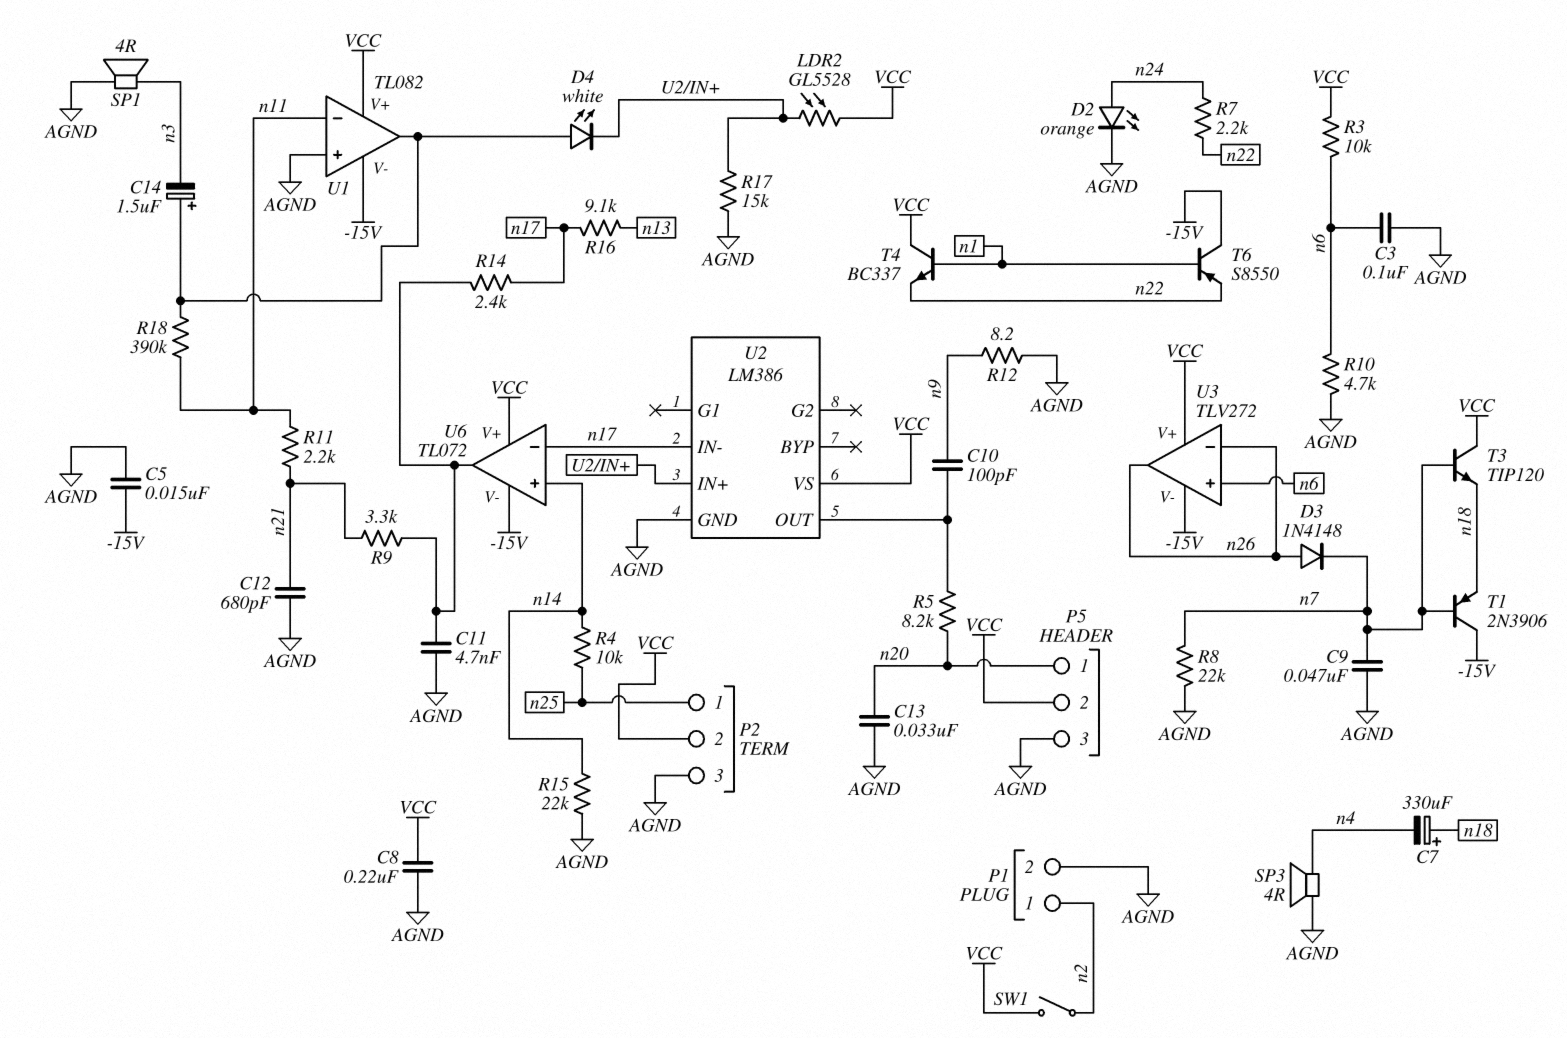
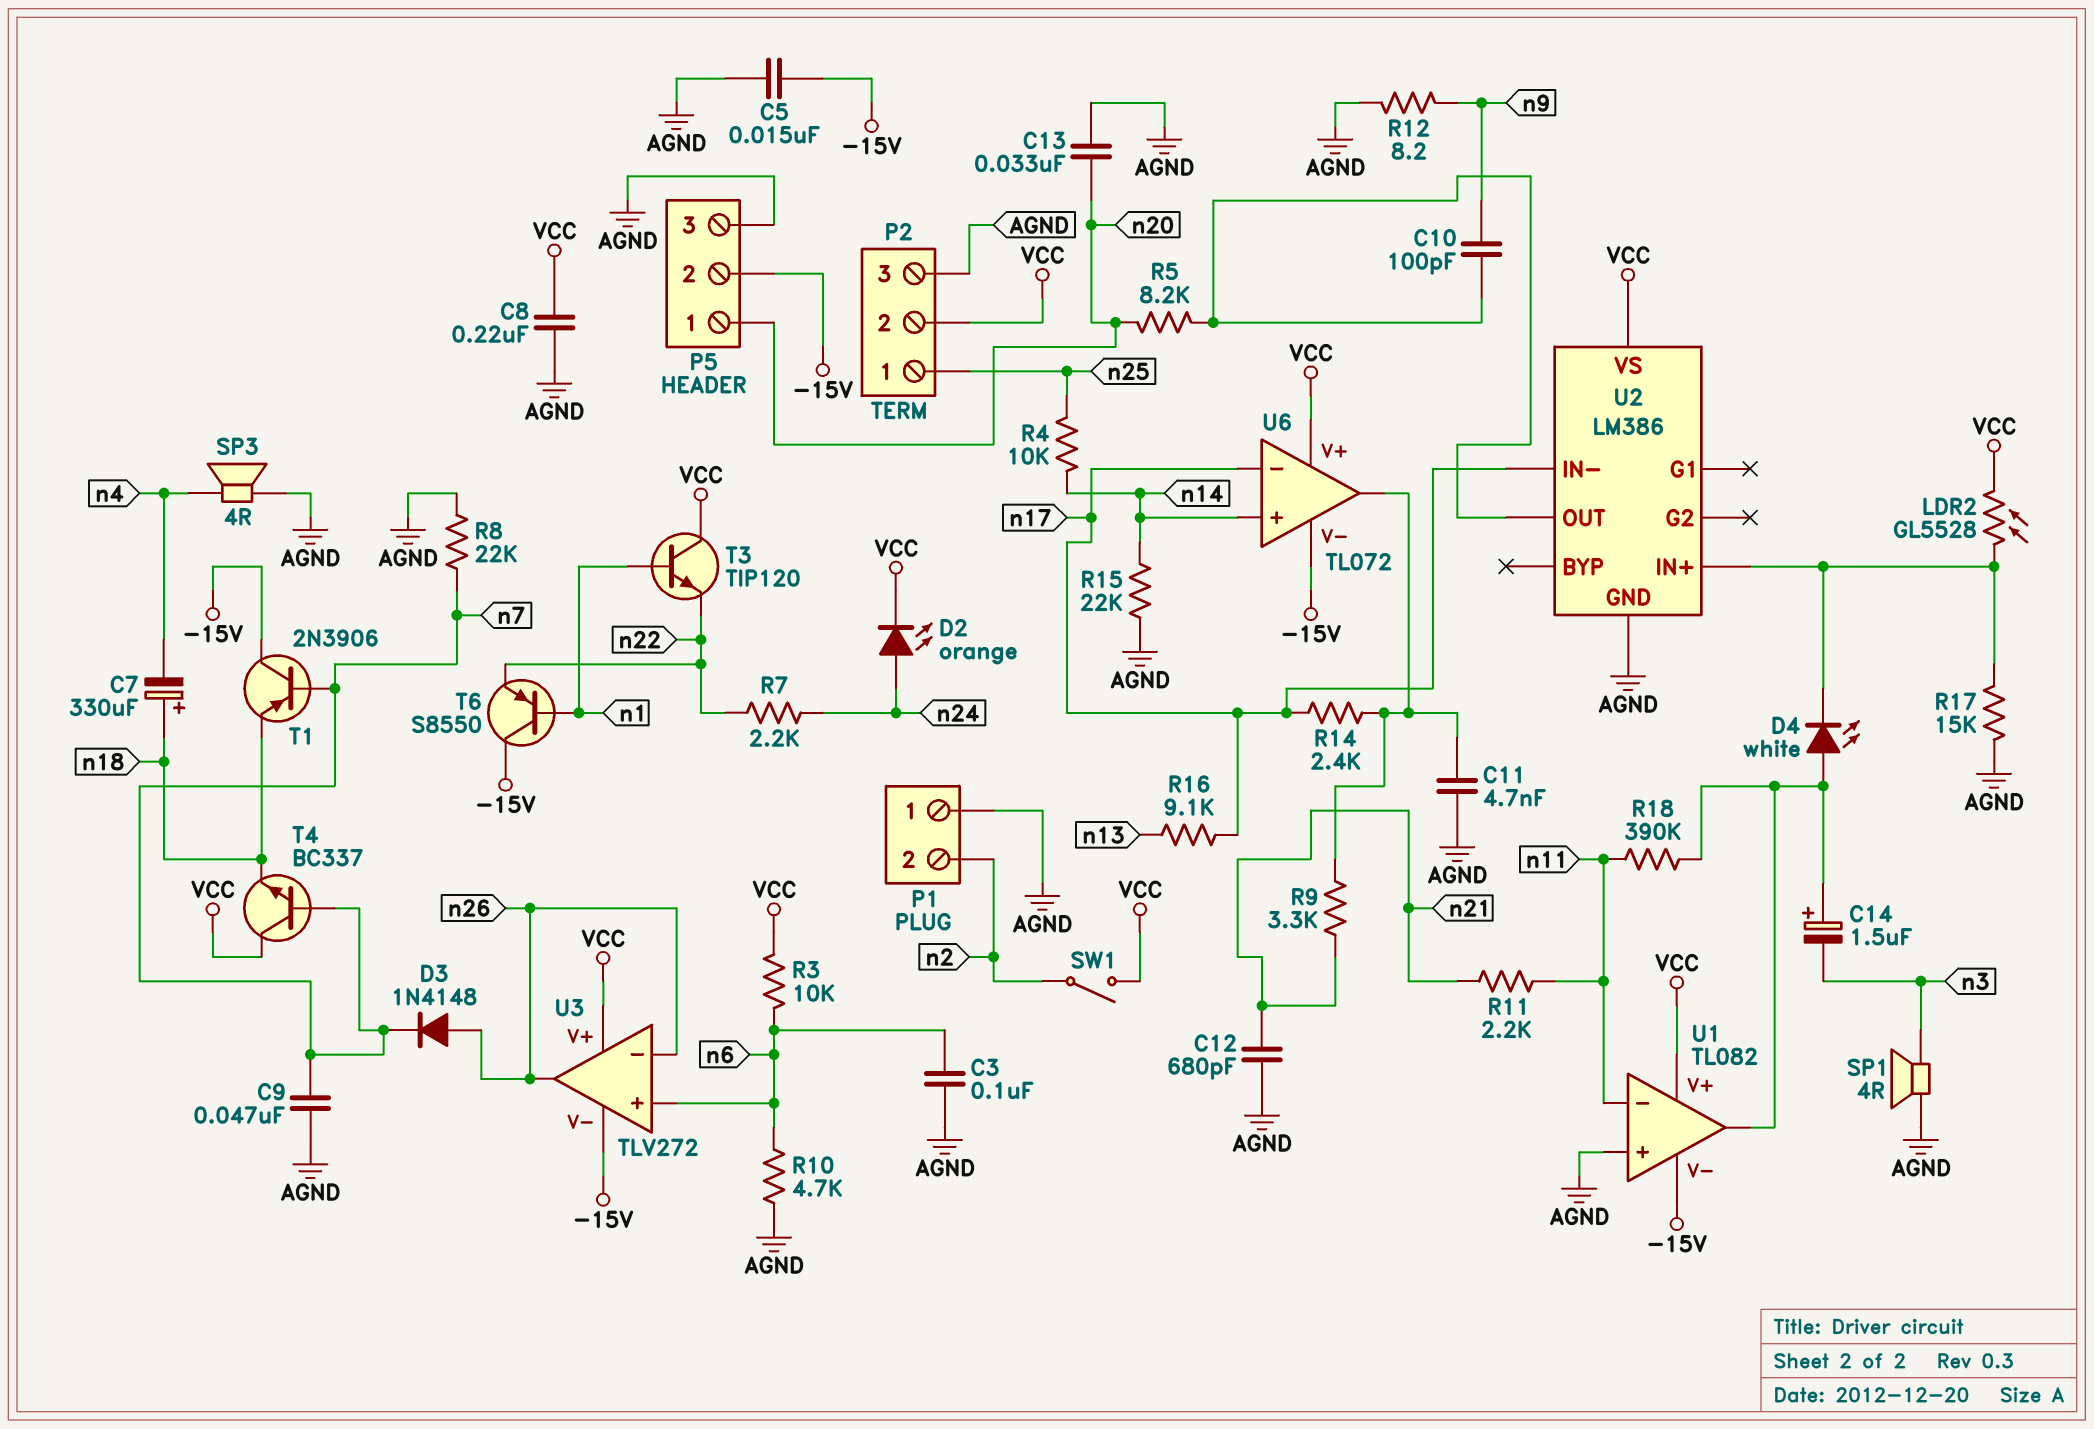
D2: LED orange (A n24, K AGND) -> LED orange (A n24, K VCC)
P1 pin 1: n2 -> AGND
P1 pin 2: AGND -> n2
P5 pin 2: VCC -> -15V
T3: NPN TIP120 (B n7, C VCC, E n18) -> NPN TIP120 (B n1, C VCC, E n22)
T4: NPN BC337 (B n1, C VCC, E n22) -> NPN BC337 (B n7, C VCC, E n18)

